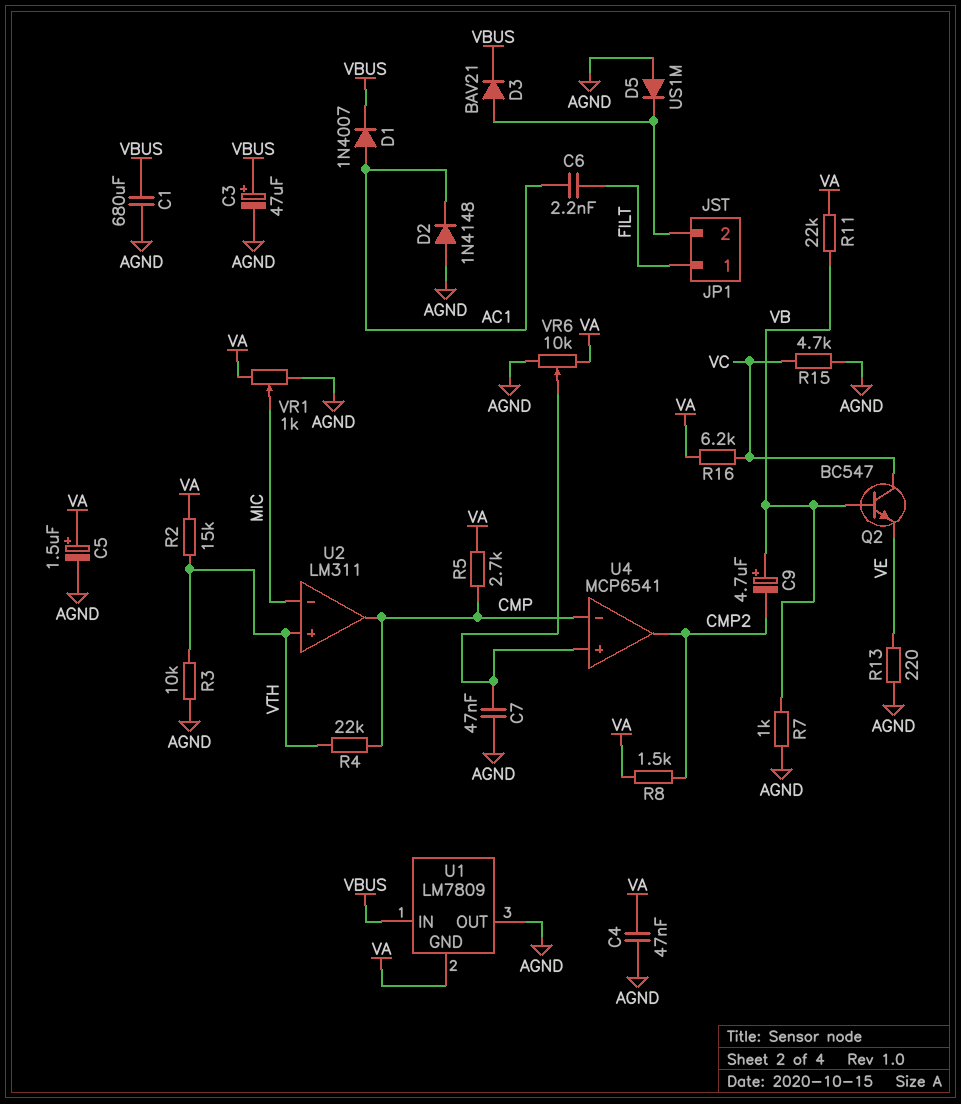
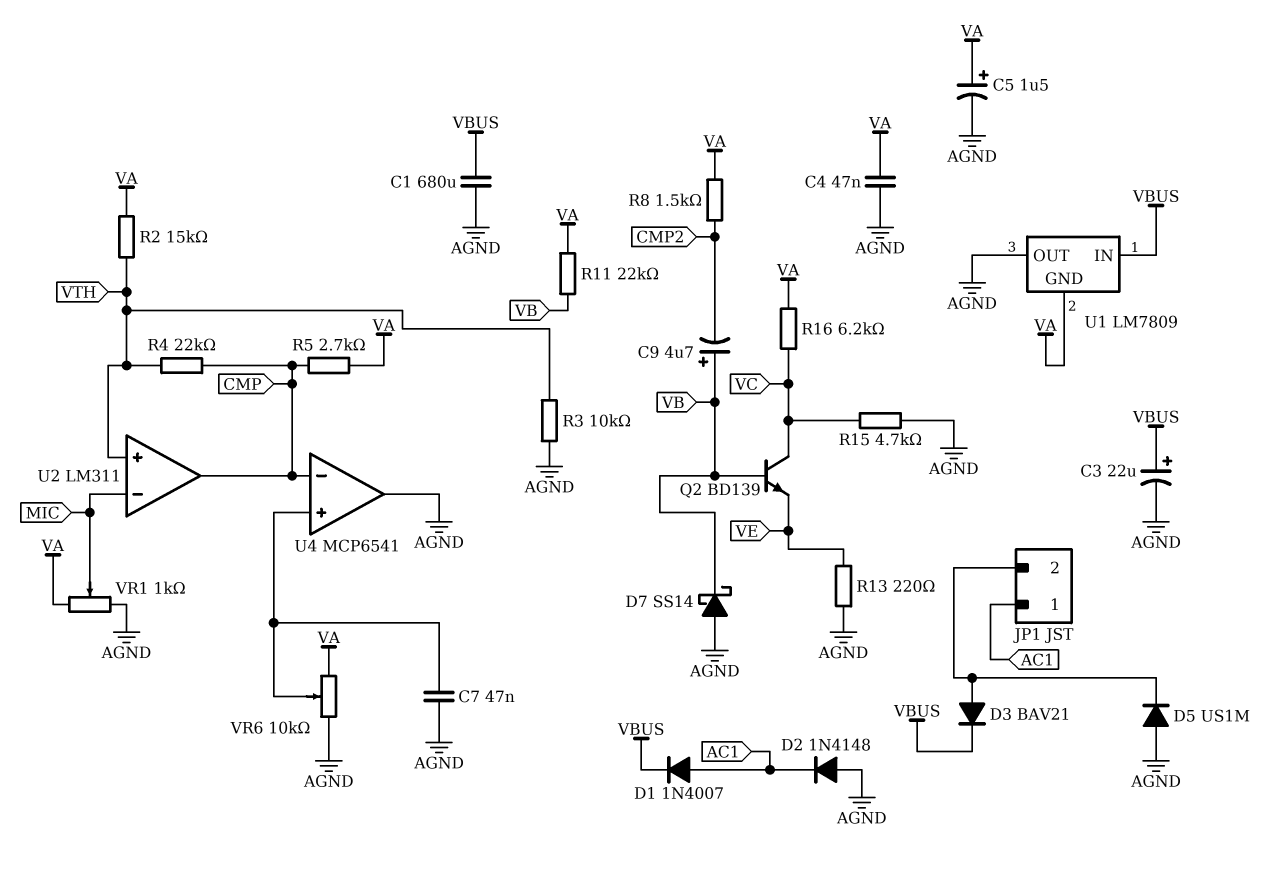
C3: 47uF (plus VBUS, minus AGND) -> 22uF (plus VBUS, minus AGND)
C6: 2.2nF (AC1, FILT) -> none
D7: none -> schottky SS14 (A AGND, K VB)
JP1 pin 1: FILT -> AC1
Q2: NPN BC547 (B VB, C VC, E VE) -> NPN BD139 (B VB, C VC, E VE)
R7: 1k (AGND, VB) -> none
U4 pin out: CMP2 -> AGND

